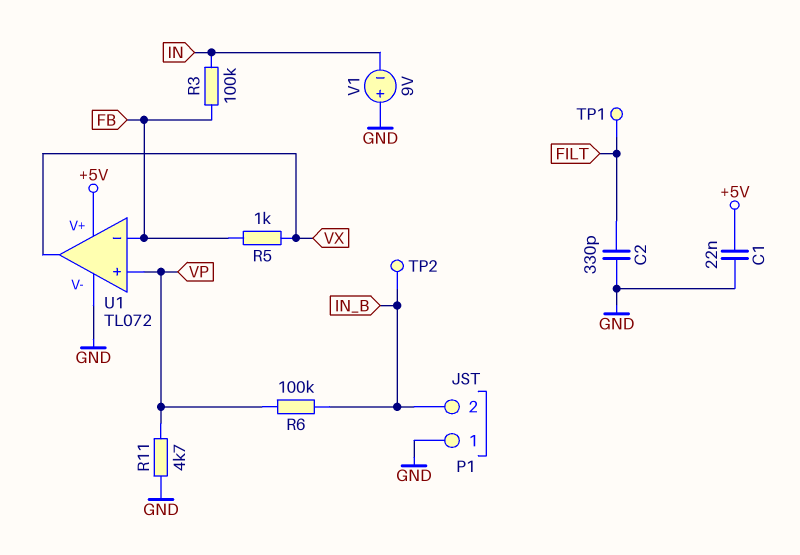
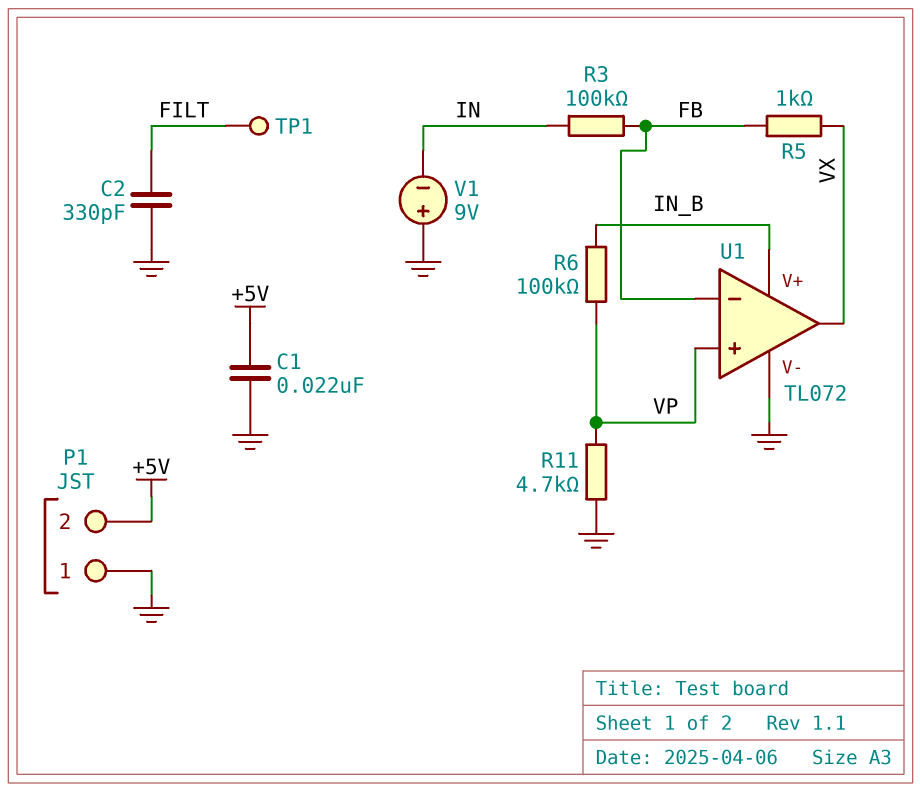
P1 pin 2: IN_B -> +5V
TP2: test point (IN_B) -> none
U1 pin V+: +5V -> IN_B

